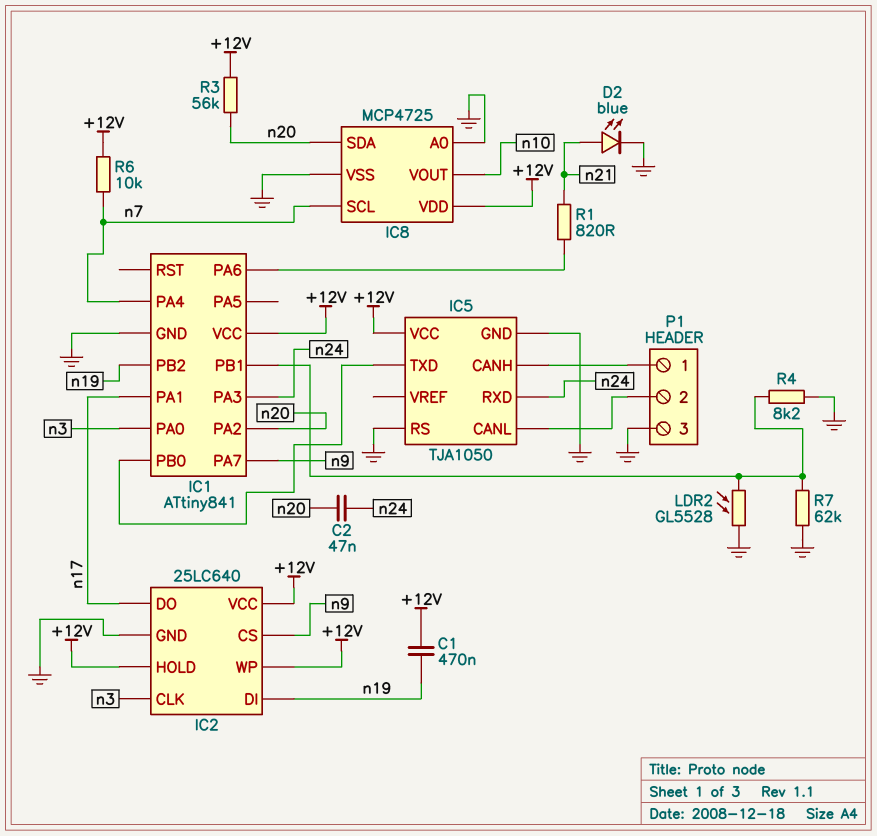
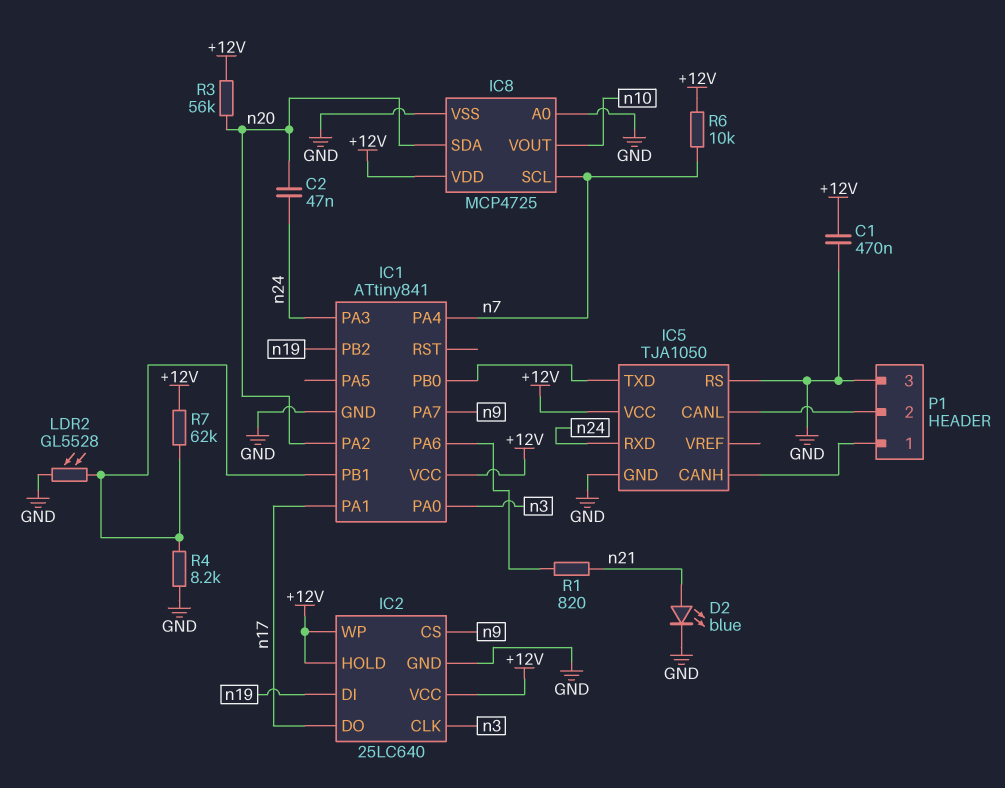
C1: 470nF (+12V, n19) -> 470nF (+12V, GND)
R7: 62k (GND, IC1/PB1) -> 62k (+12V, IC1/PB1)

